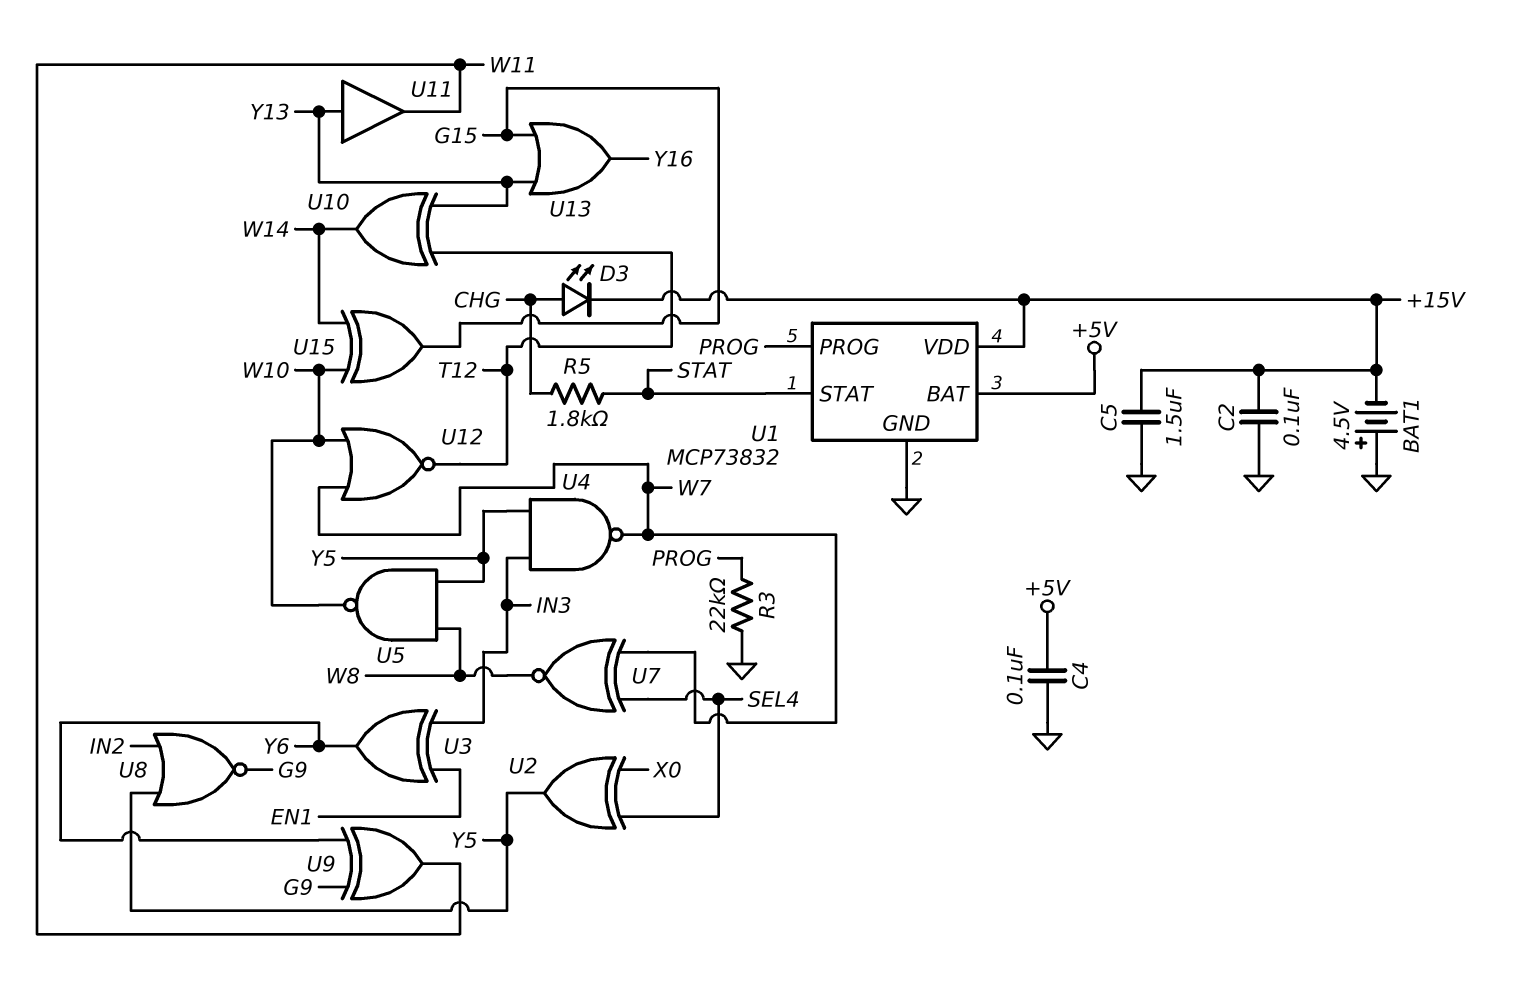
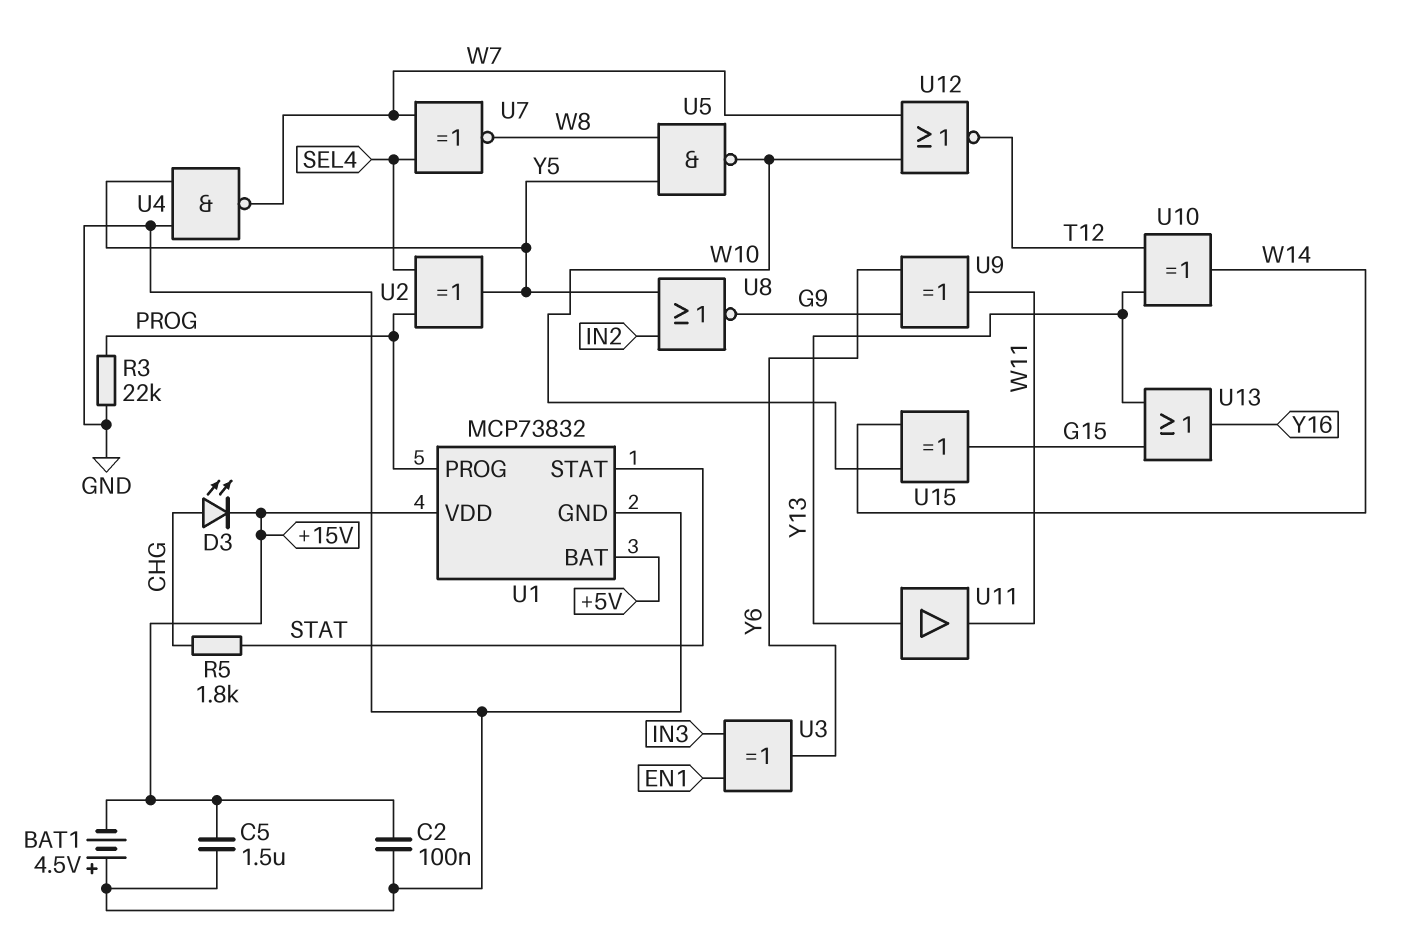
C4: 100nF (+5V, GND) -> none
U2: XOR (in SEL4, in X0, out Y5) -> XOR (in PROG, in SEL4, out Y5)
U4: NAND (in IN3, in Y5, out W7) -> NAND (in GND, in Y5, out W7)

